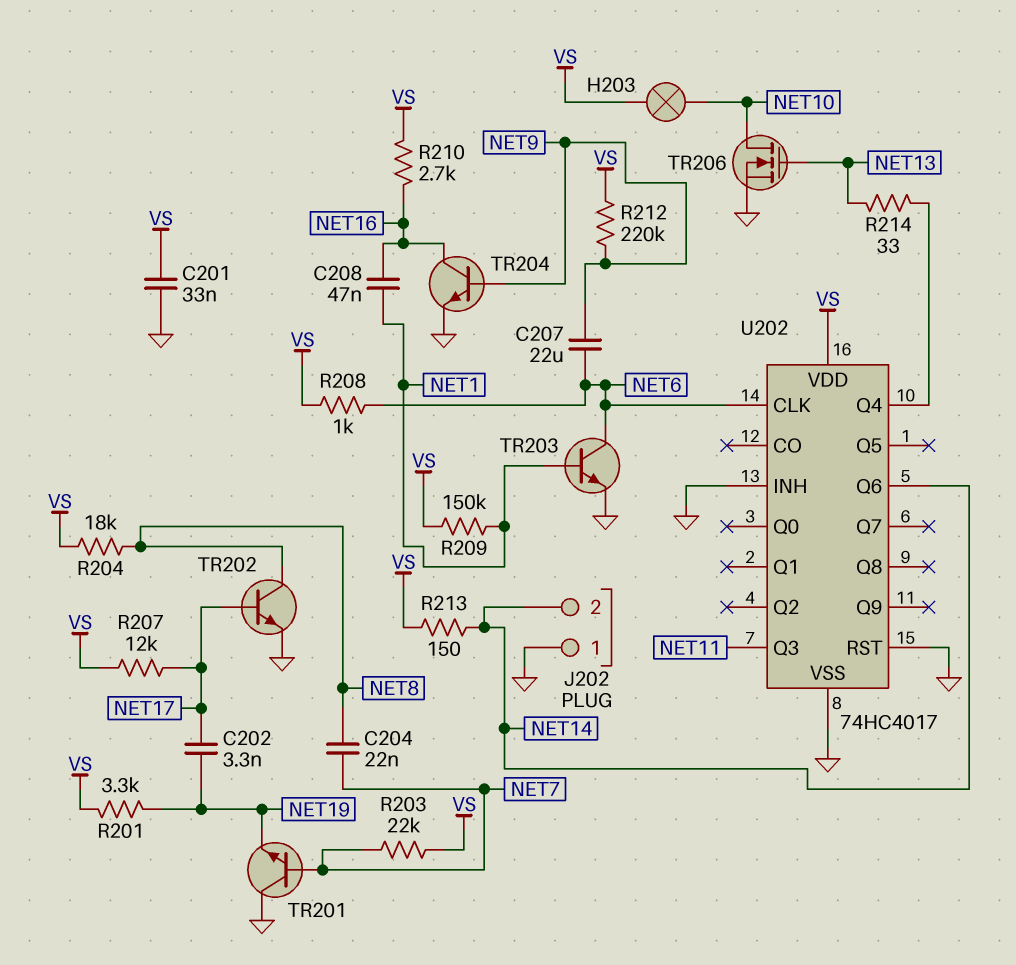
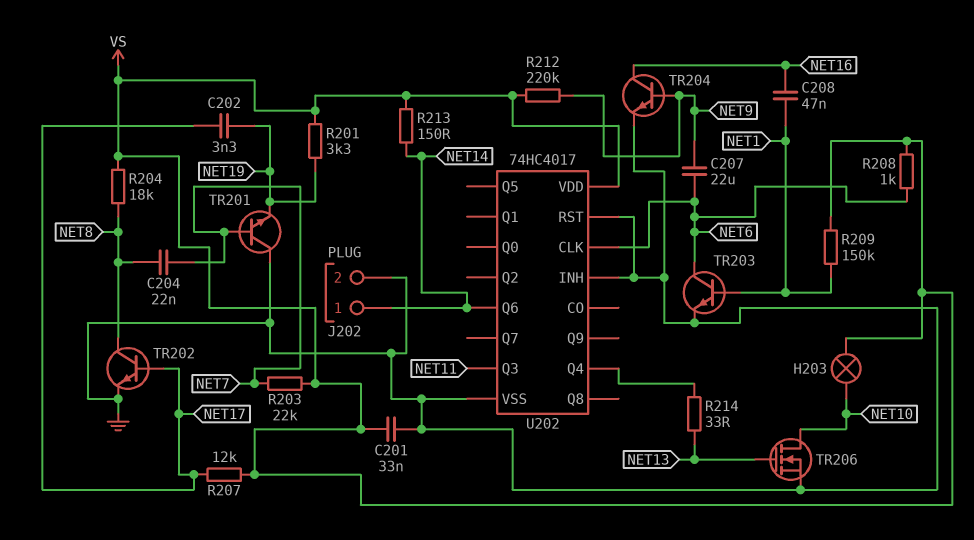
J202 pin 1: GND -> NET14
J202 pin 2: NET14 -> GND
R210: 2.7k (NET16, VS) -> none

